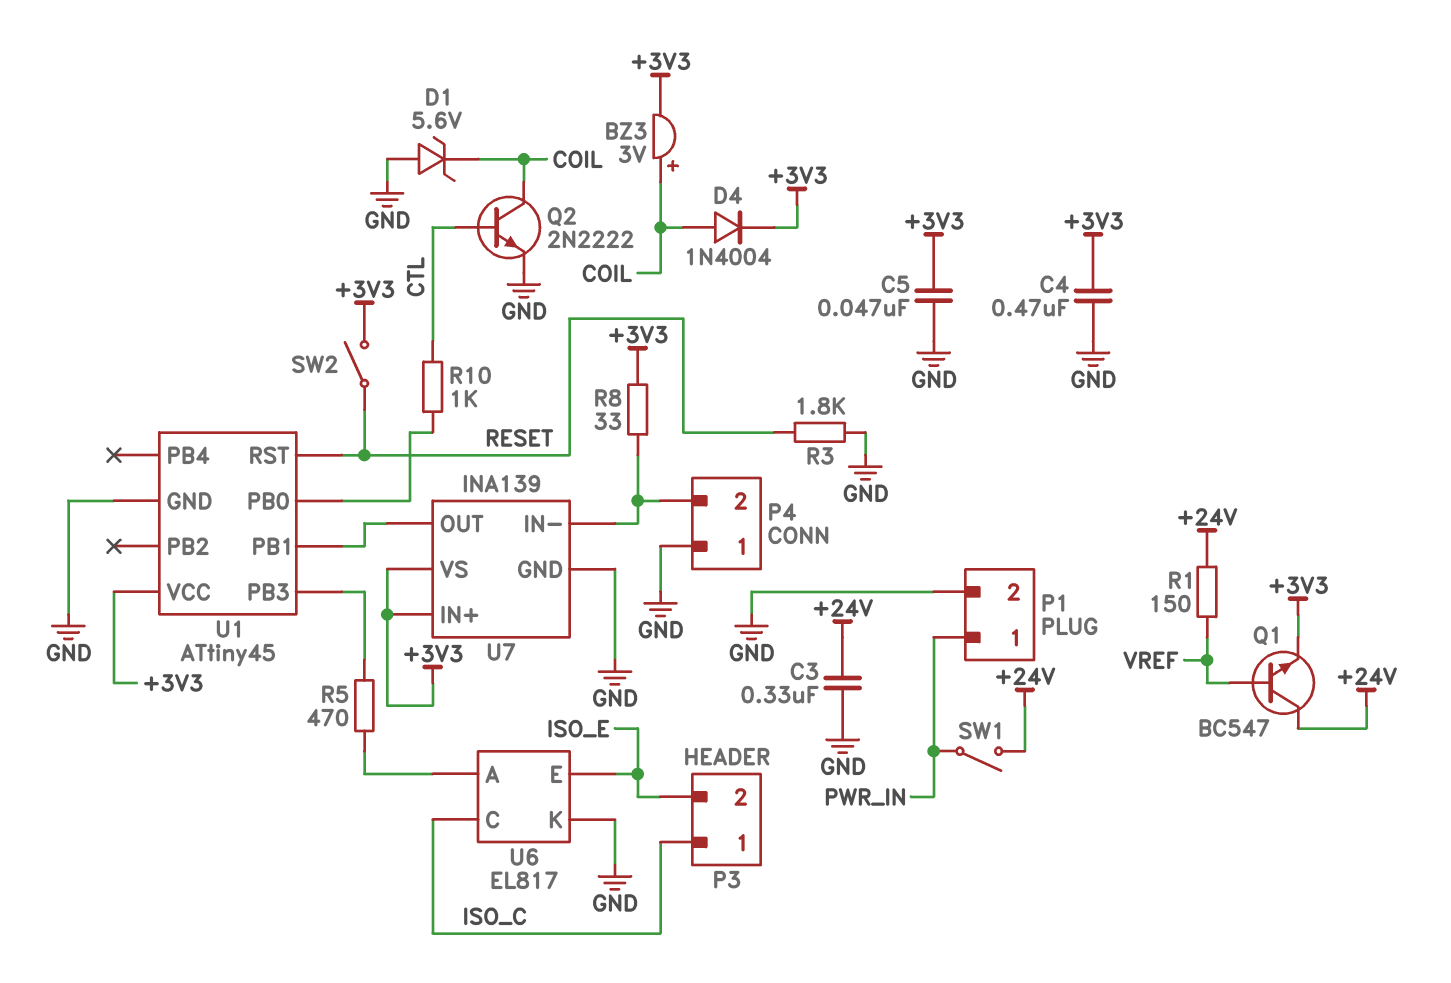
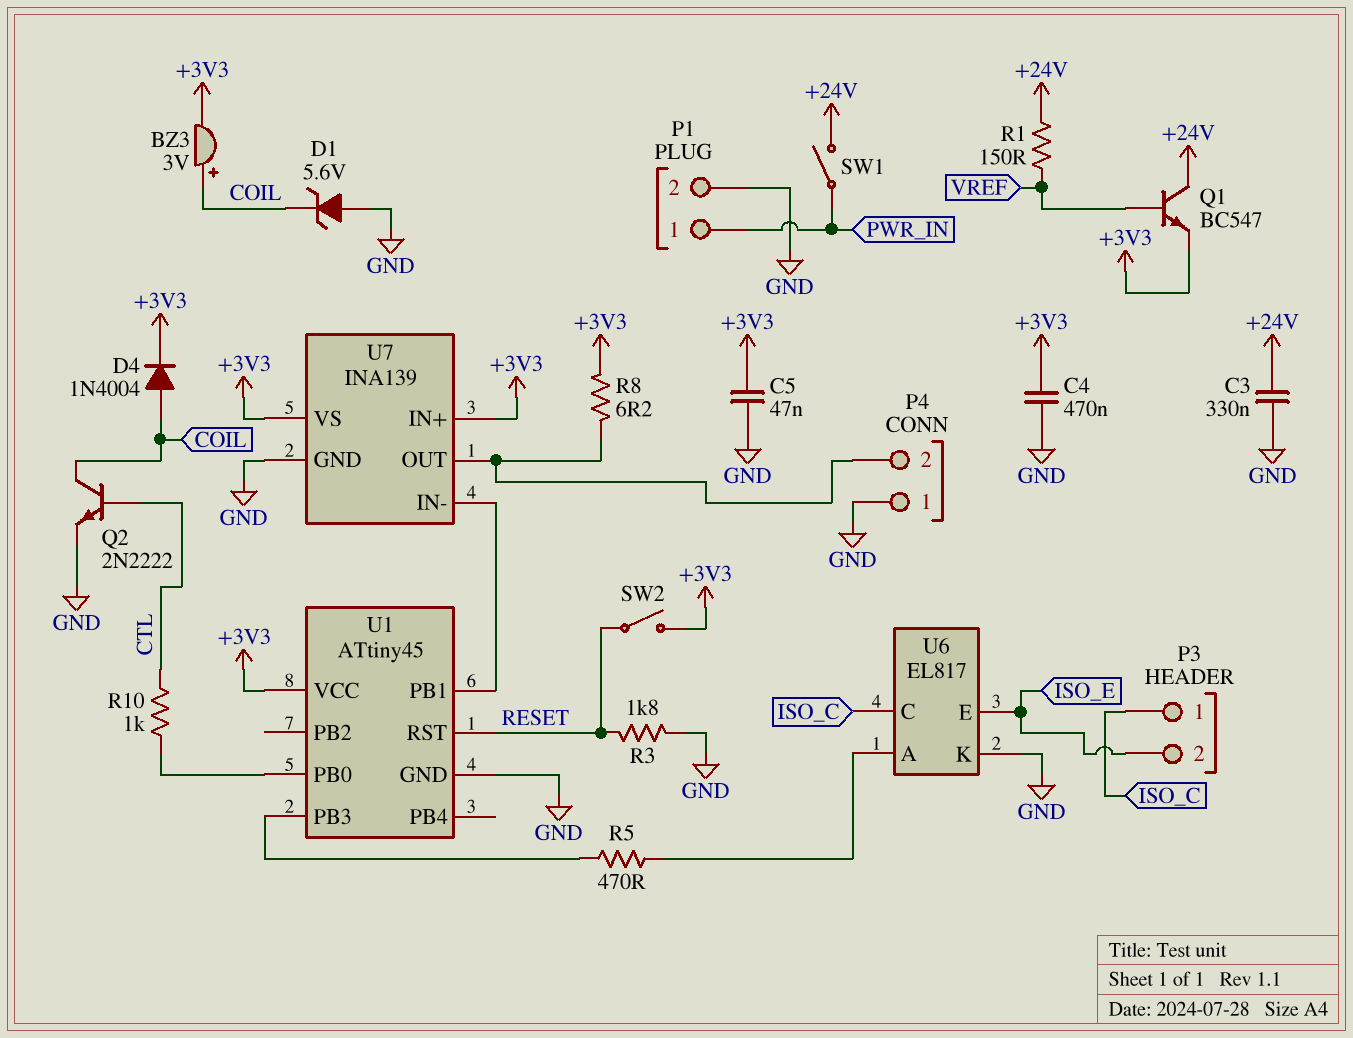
R8: 33 (+3V3, P4/2) -> 6.2 (+3V3, P4/2)
U7 pin IN-: P4/2 -> U1/PB1
U7 pin OUT: U1/PB1 -> P4/2

